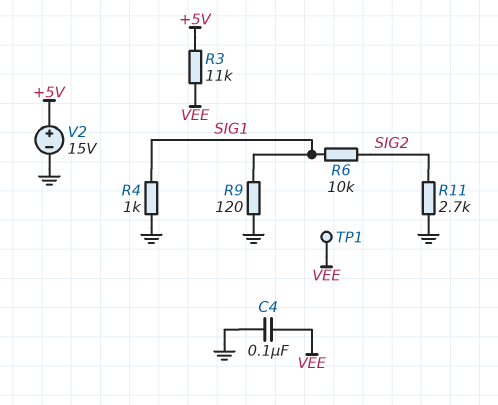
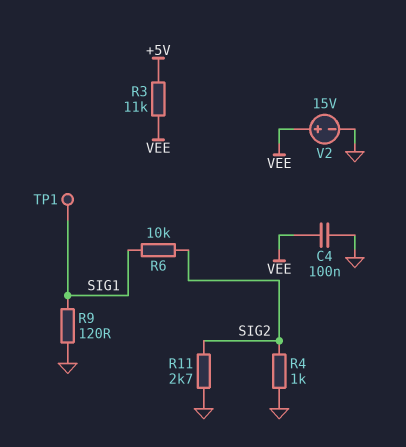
R4: 1k (GND, SIG1) -> 1k (GND, SIG2)
TP1: test point (VEE) -> test point (SIG1)
V2: 15V (plus +5V, minus GND) -> 15V (plus VEE, minus GND)

